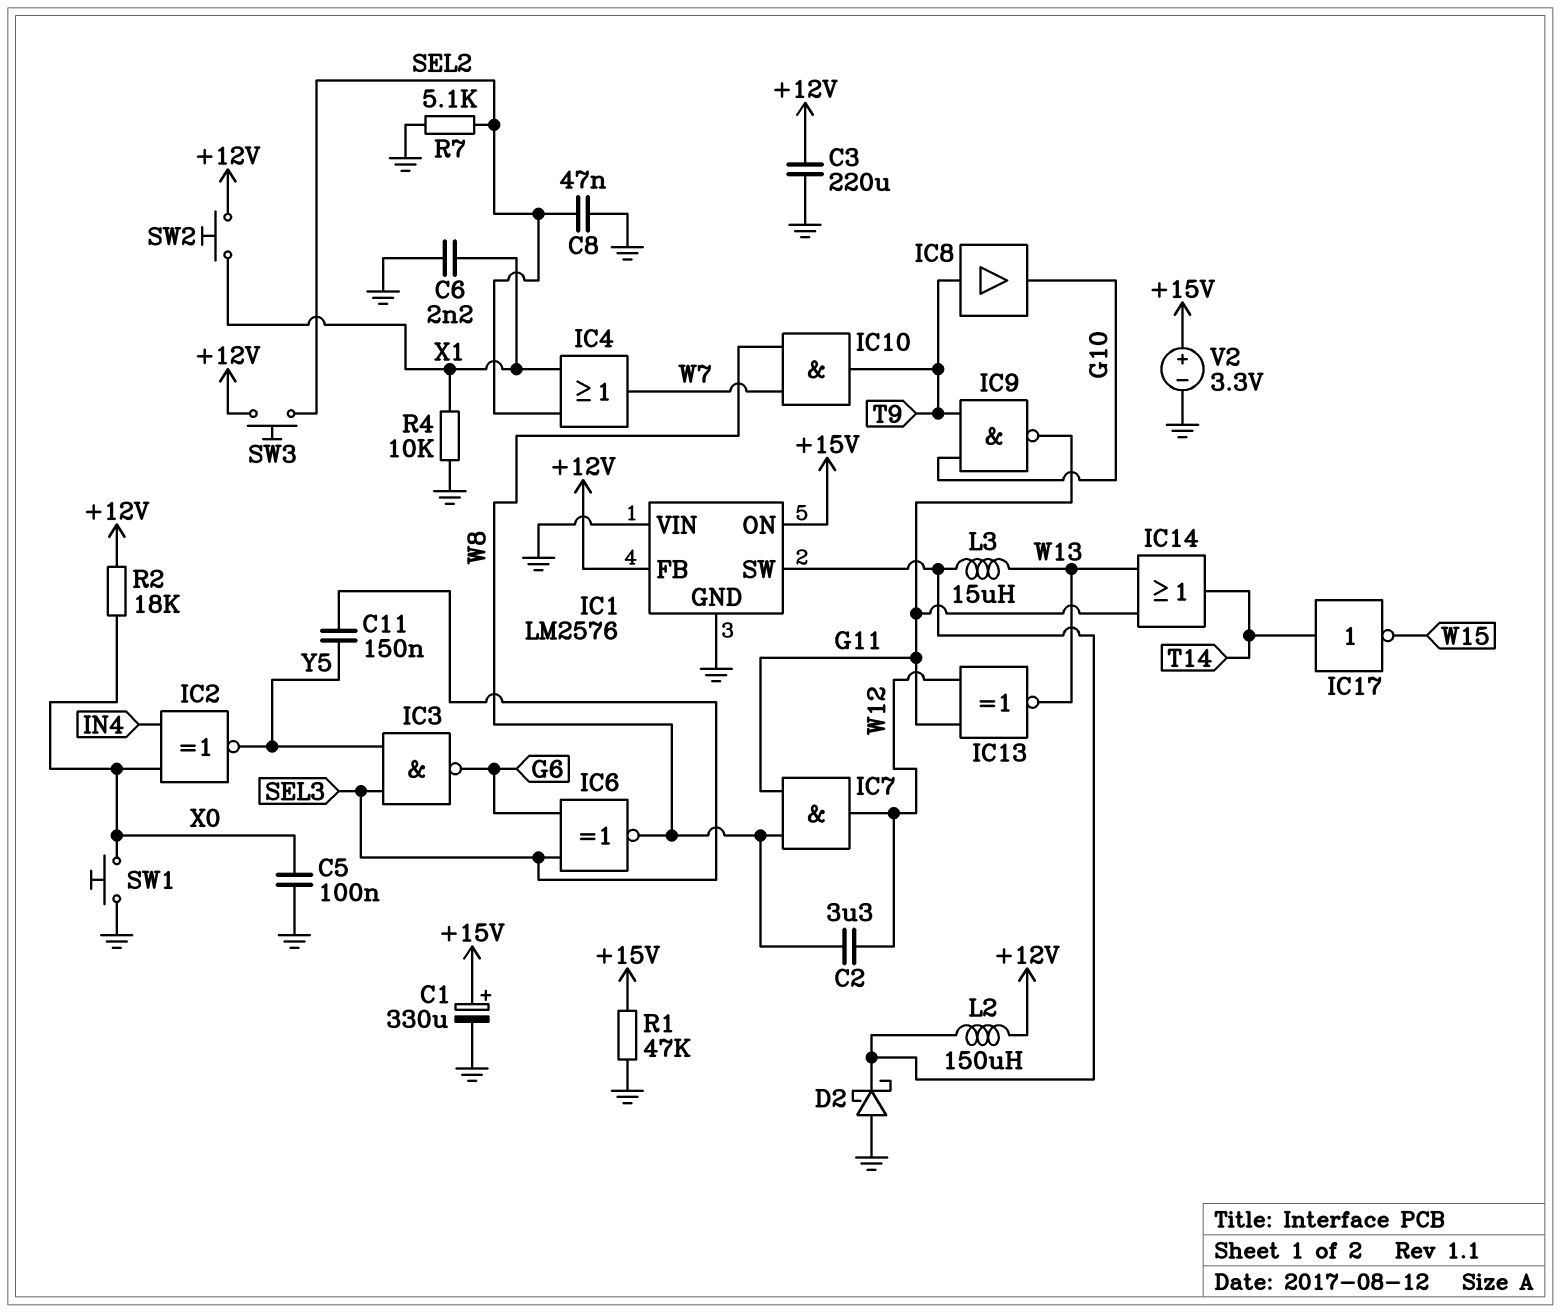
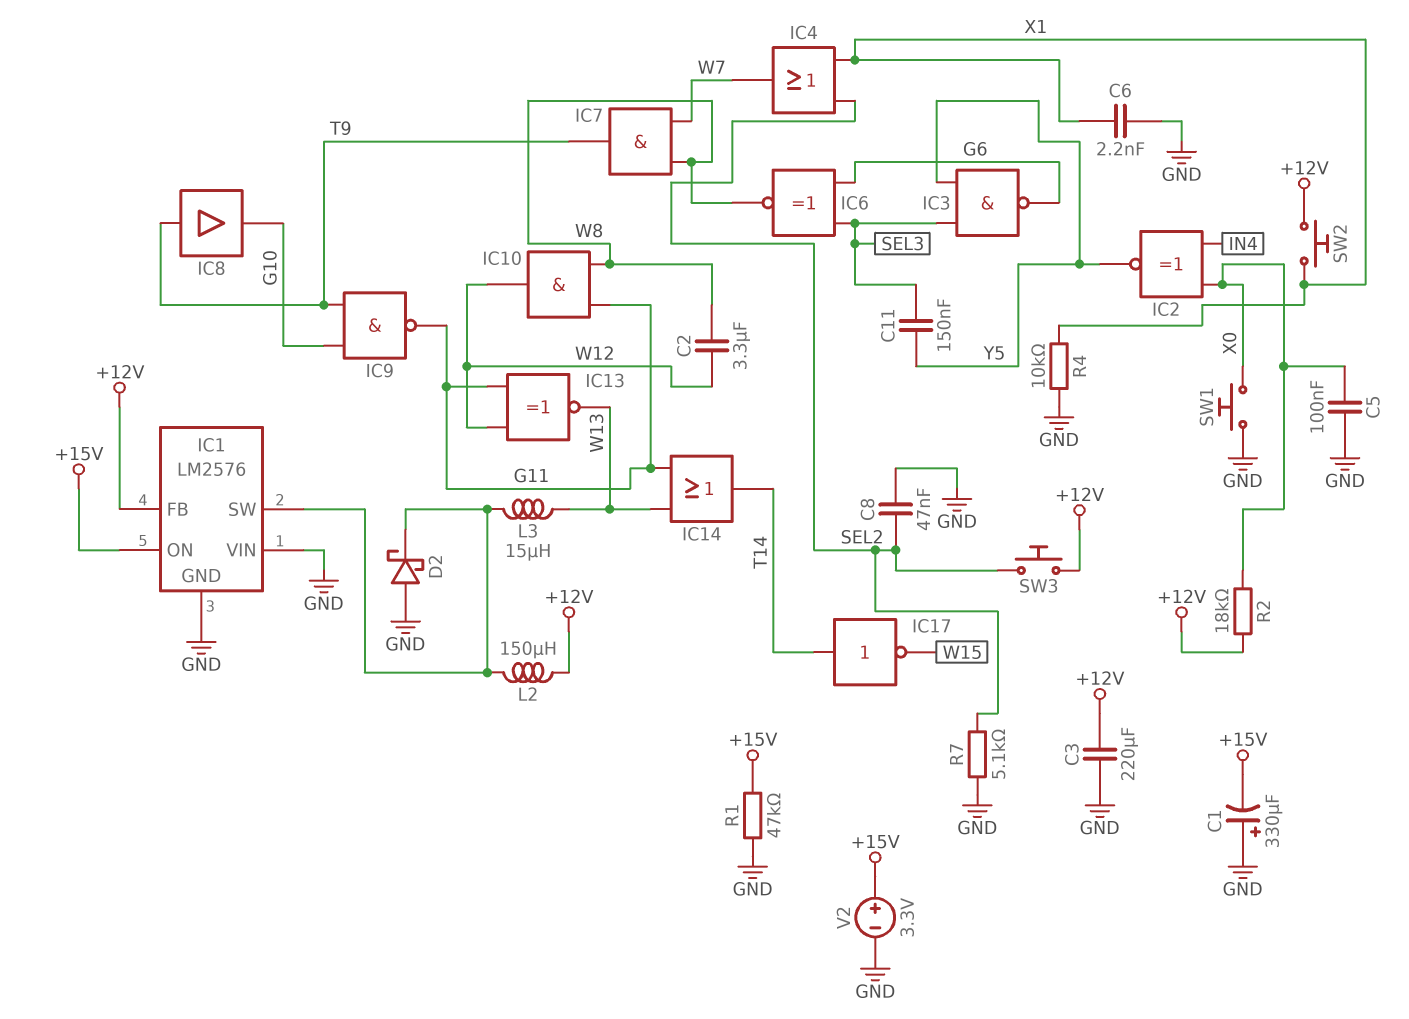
C1: 330uF (plus +15V, minus GND) -> 330uF (plus GND, minus +15V)
IC7: AND (in G11, in W8, out W12) -> AND (in W7, in W8, out T9)
IC10: AND (in W7, in W8, out T9) -> AND (in G11, in W8, out W12)

